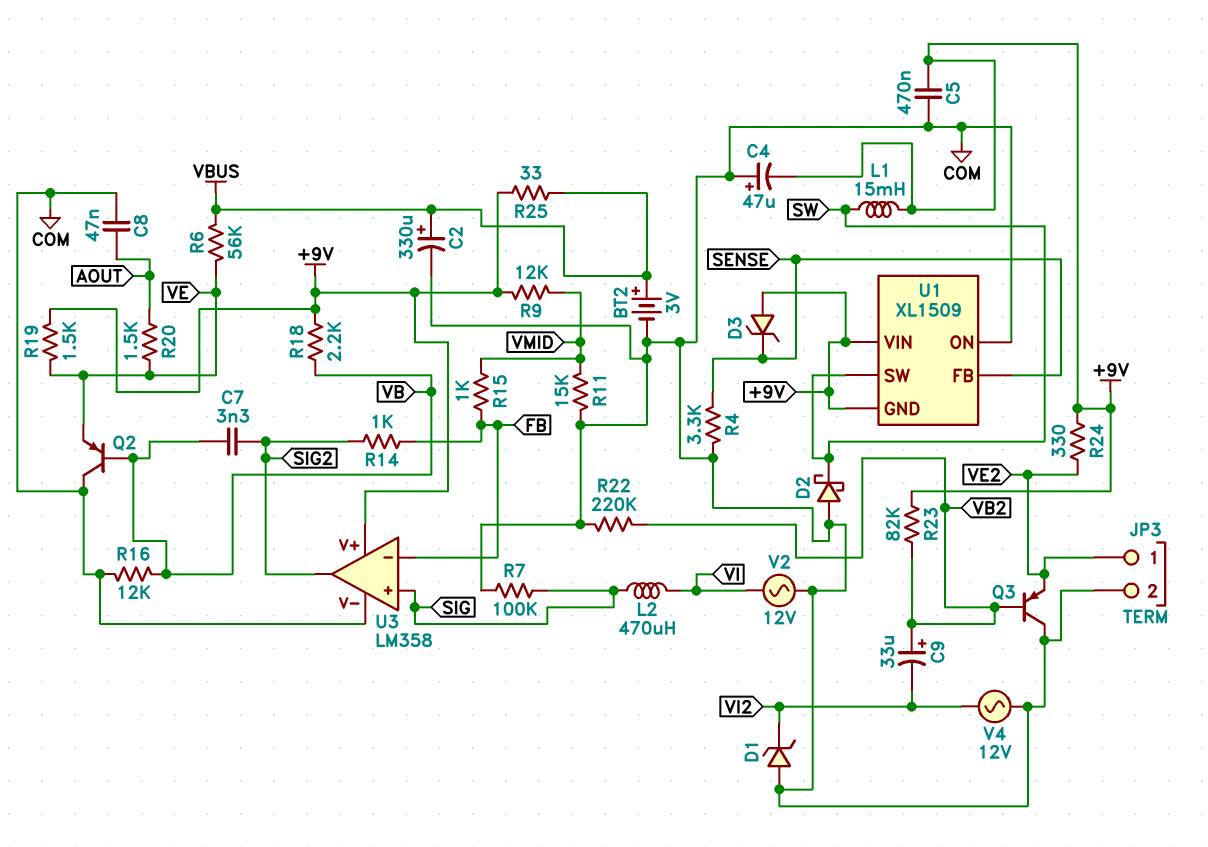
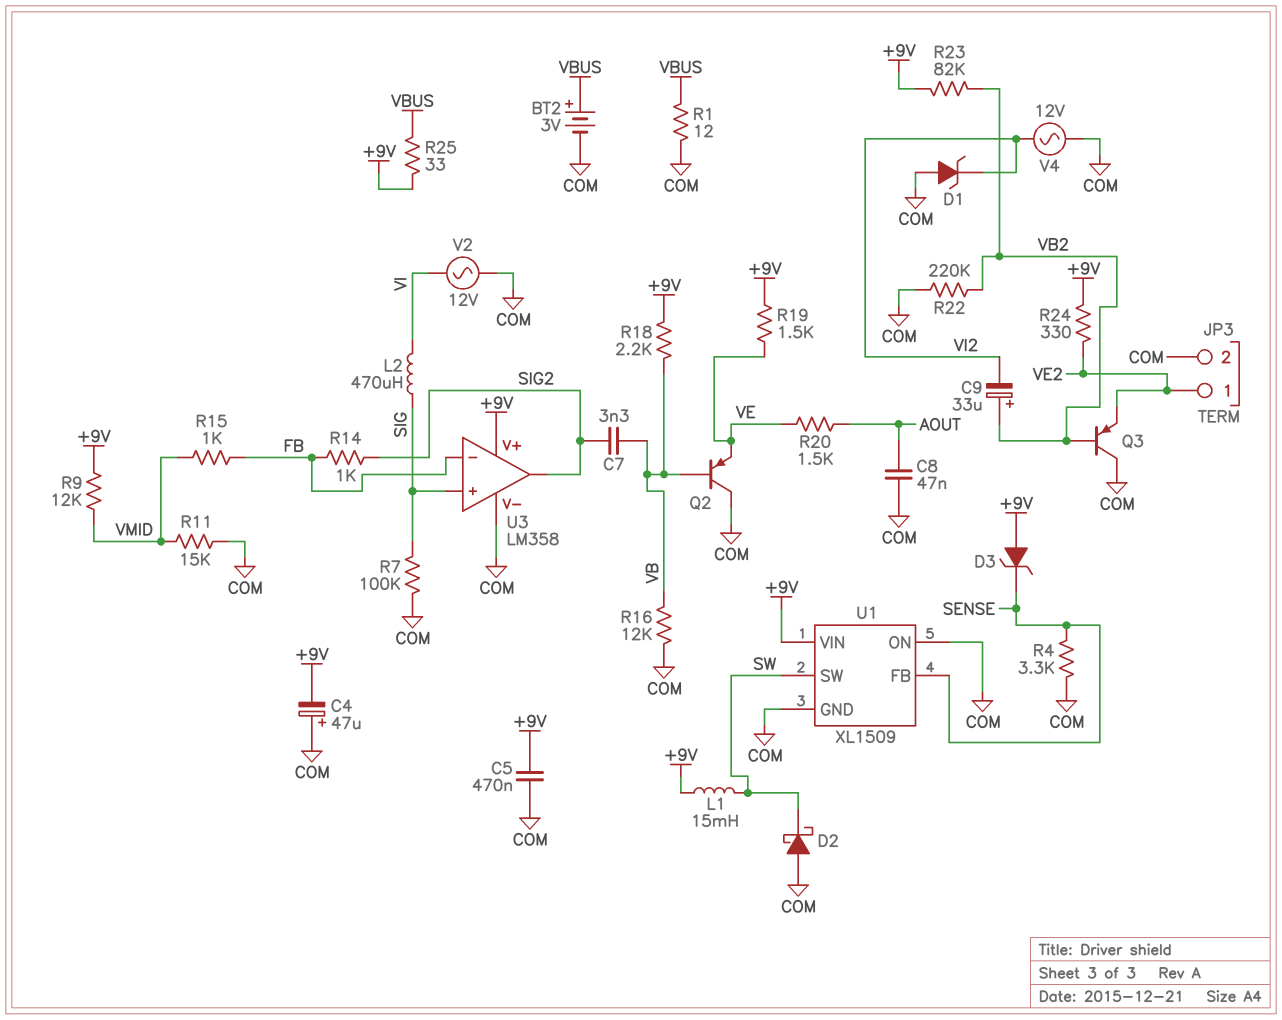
C2: 330uF (plus VBUS, minus COM) -> none
R1: none -> 12 (COM, VBUS)
R6: 56k (VBUS, VE) -> none
U1 pin GND: +9V -> COM

